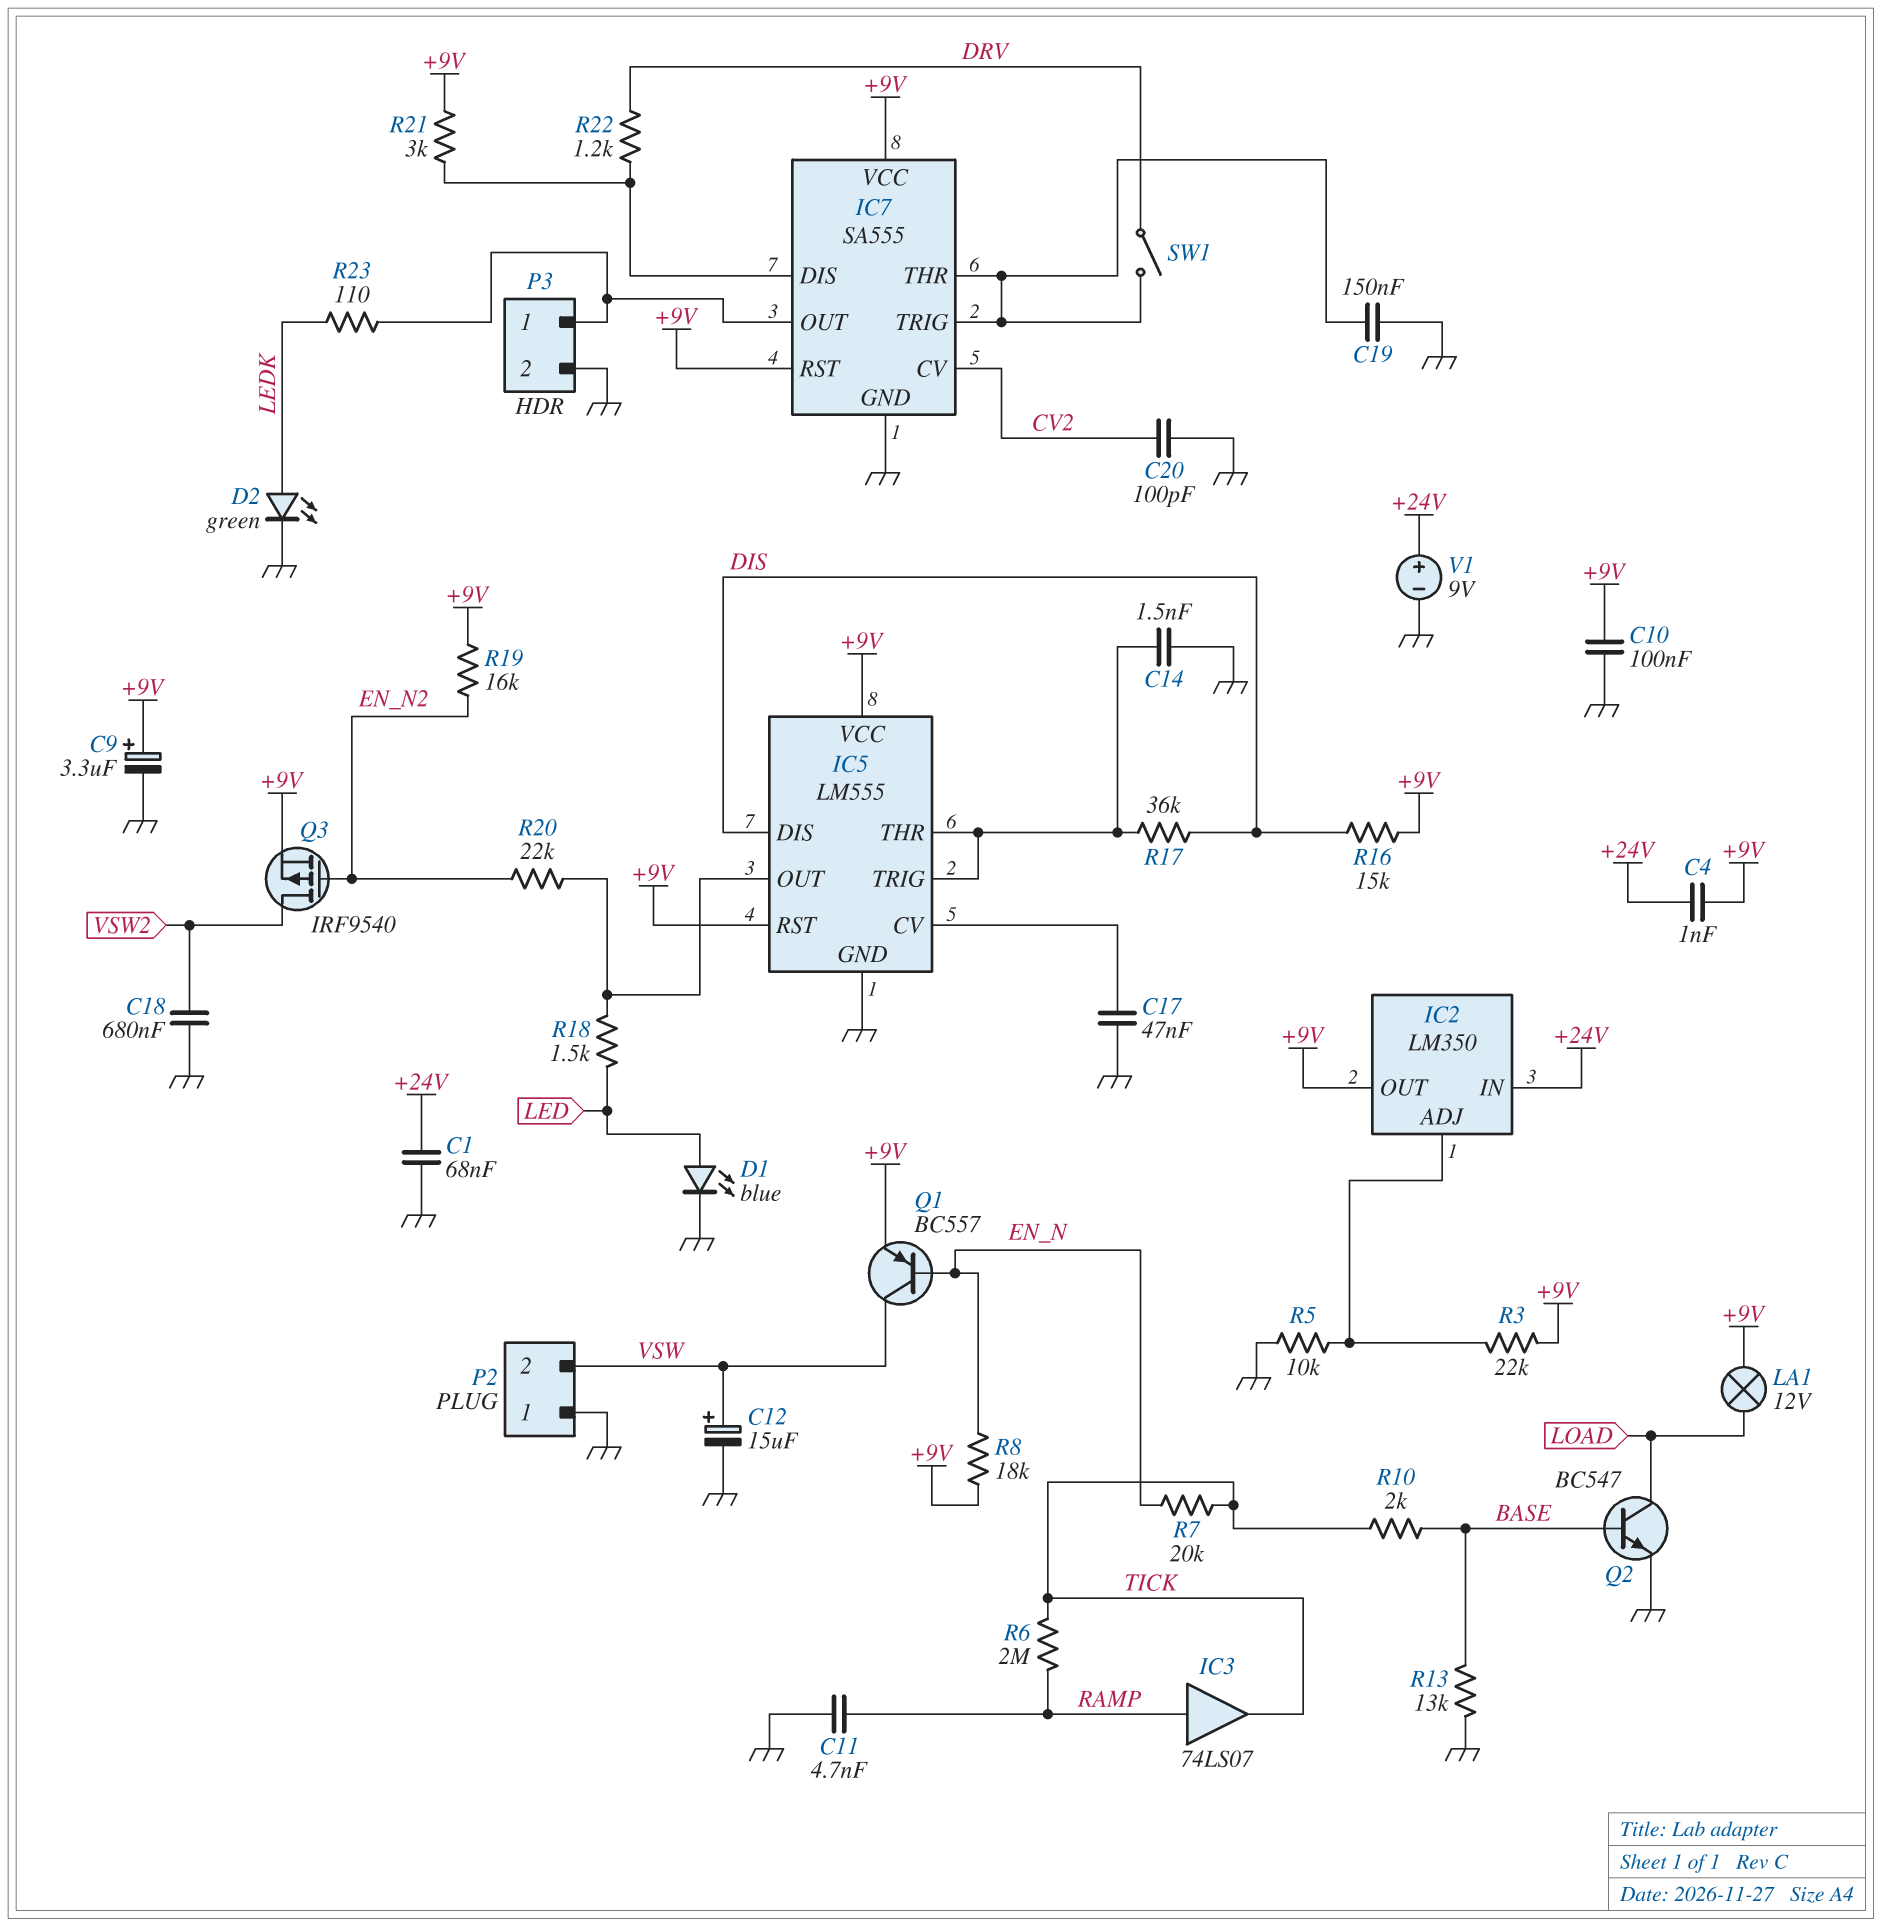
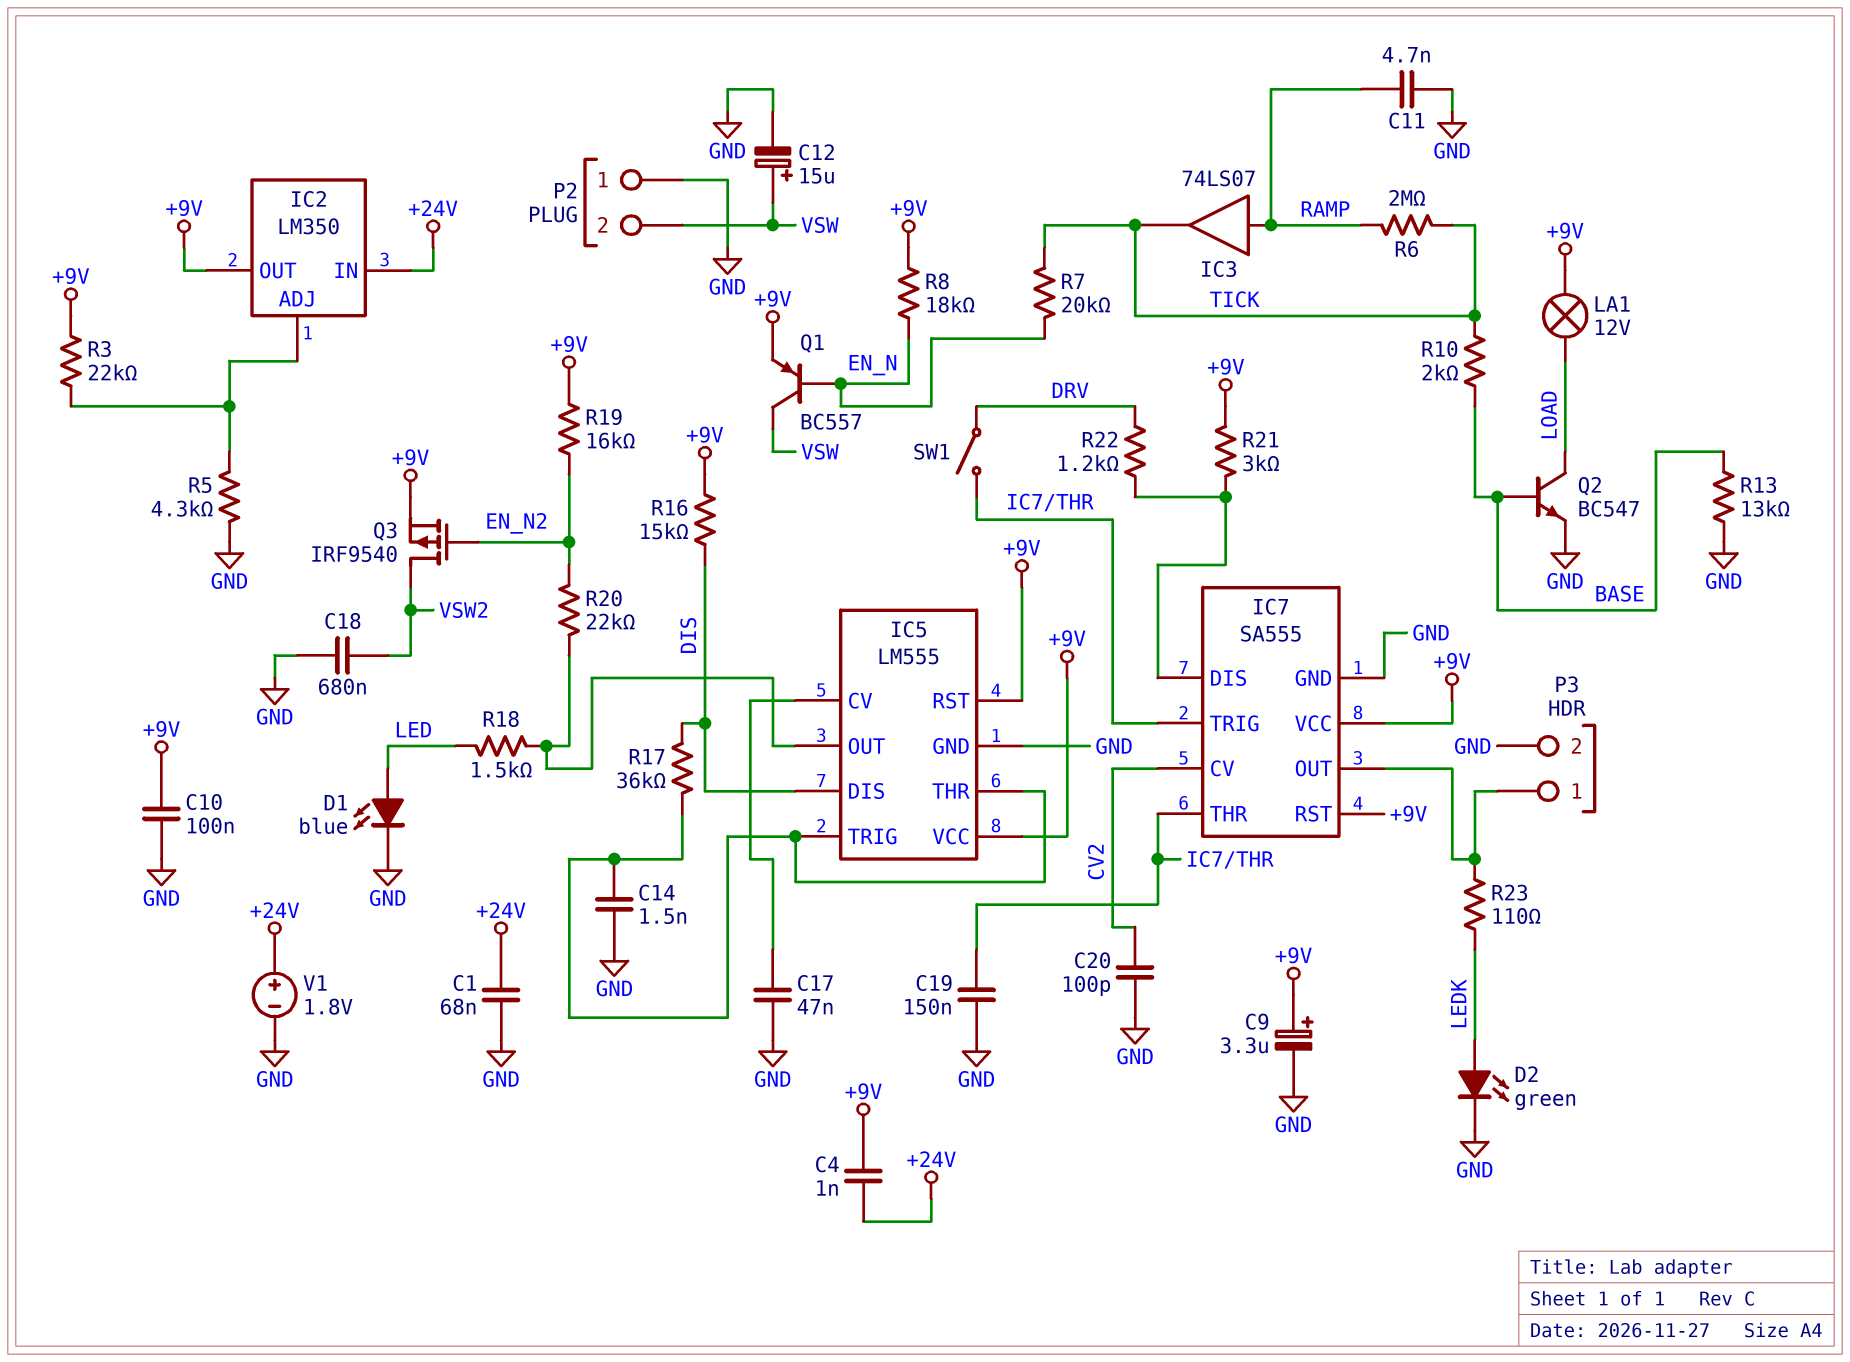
R5: 10k (GND, IC2/ADJ) -> 4.3k (GND, IC2/ADJ)
V1: 9V (plus +24V, minus GND) -> 1.8V (plus +24V, minus GND)

